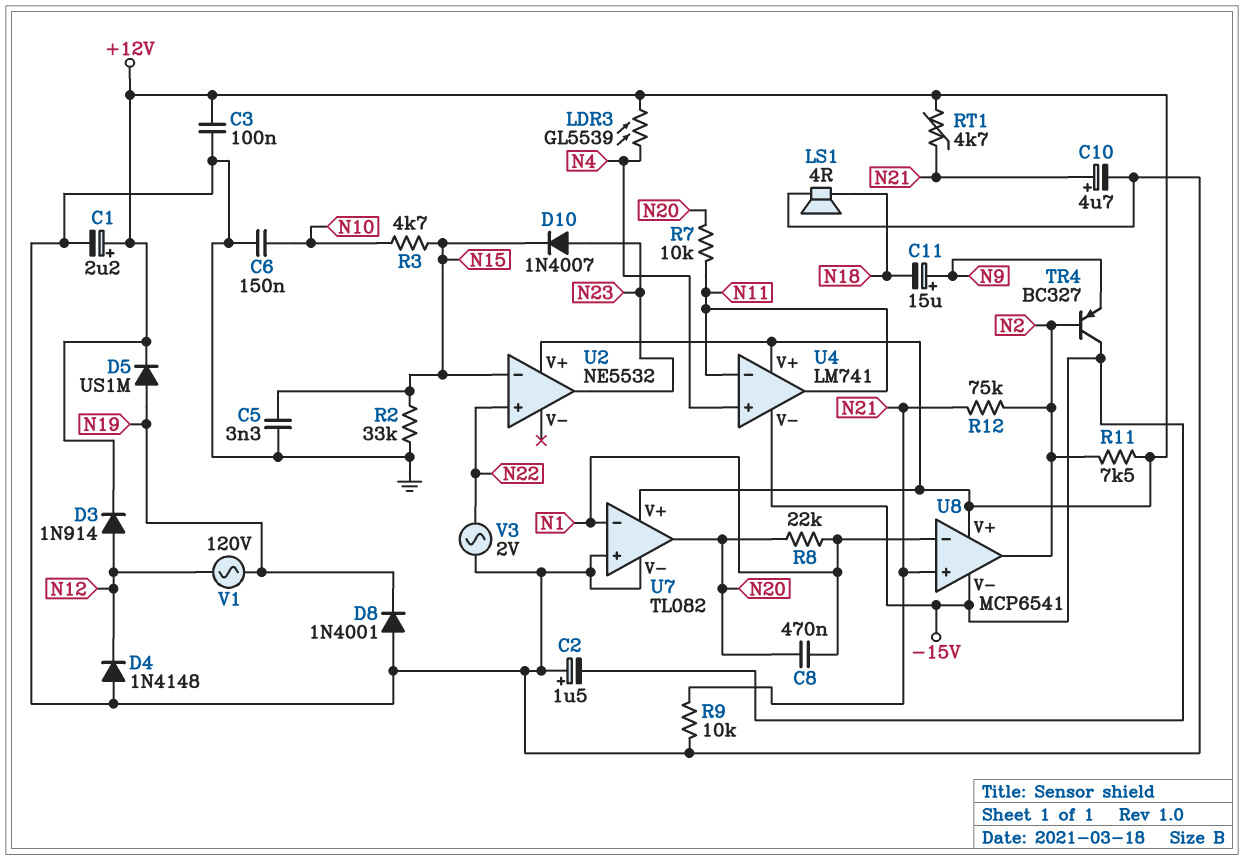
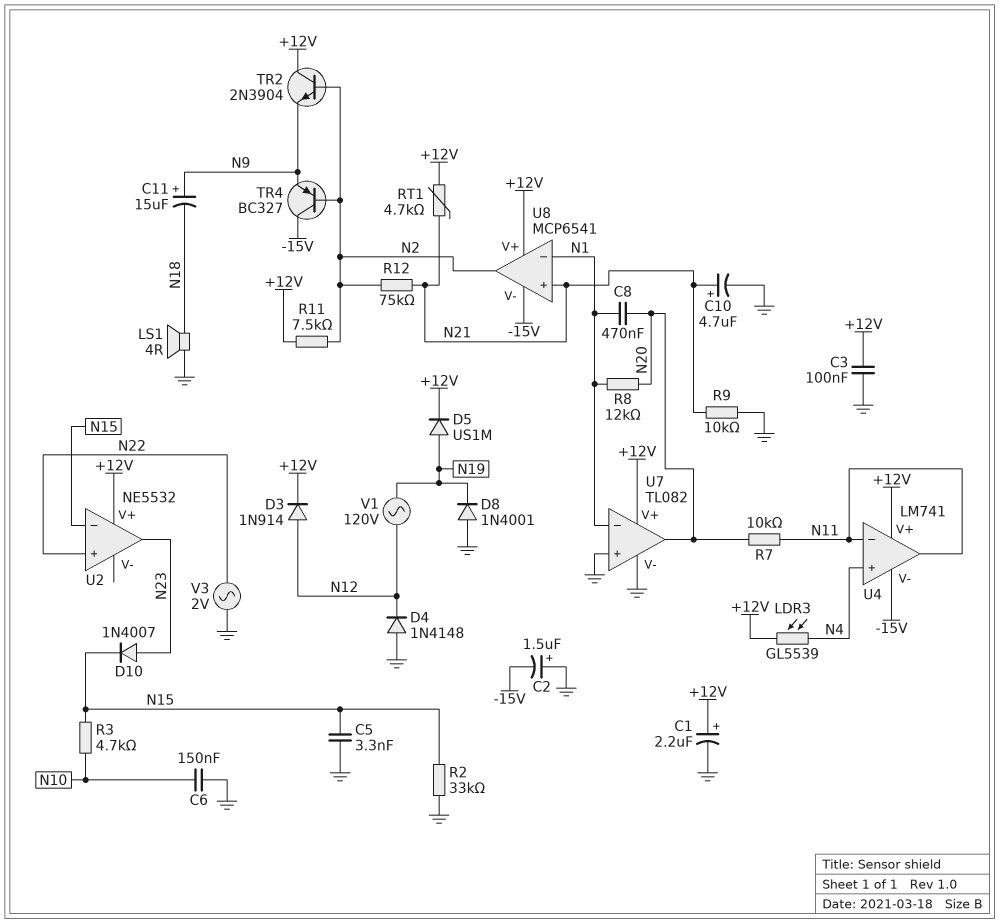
R8: 22k (N1, N20) -> 12k (N1, N20)
TR2: none -> NPN 2N3904 (B N2, C +12V, E N9)

